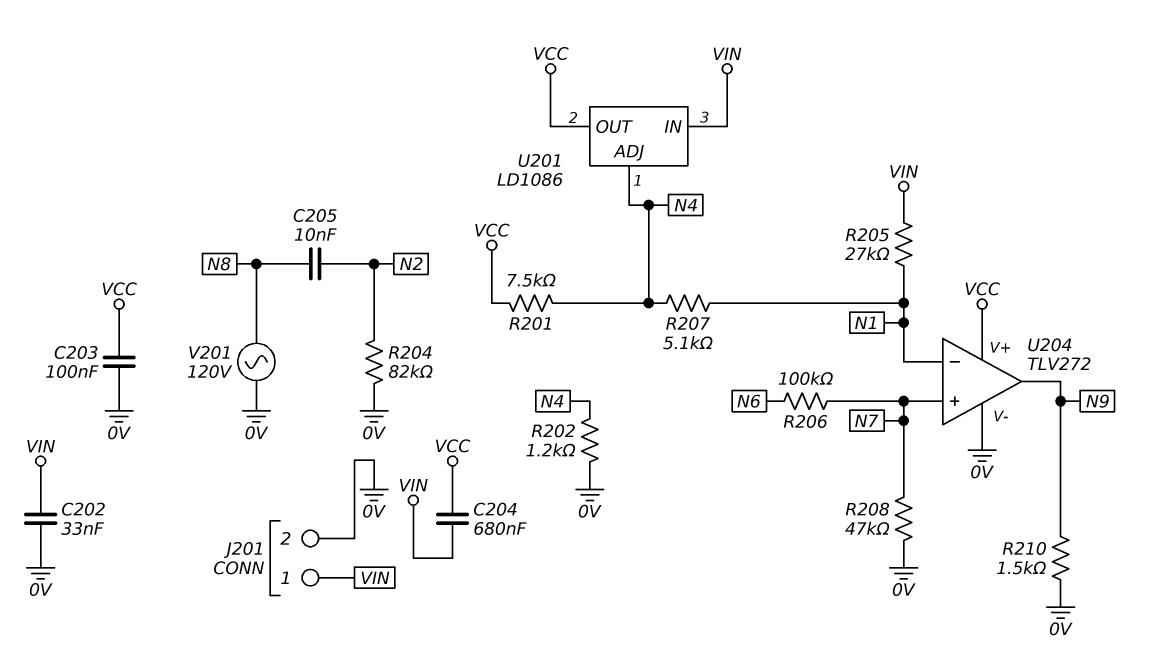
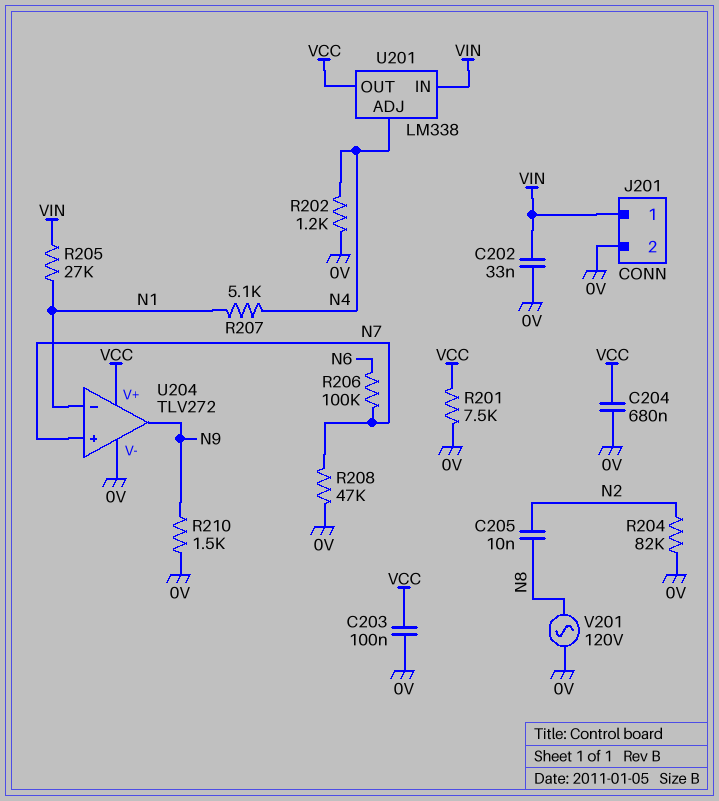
C204: 680nF (VCC, VIN) -> 680nF (0V, VCC)
R201: 7.5k (N4, VCC) -> 7.5k (0V, VCC)
U201: LD1086 -> LM338

